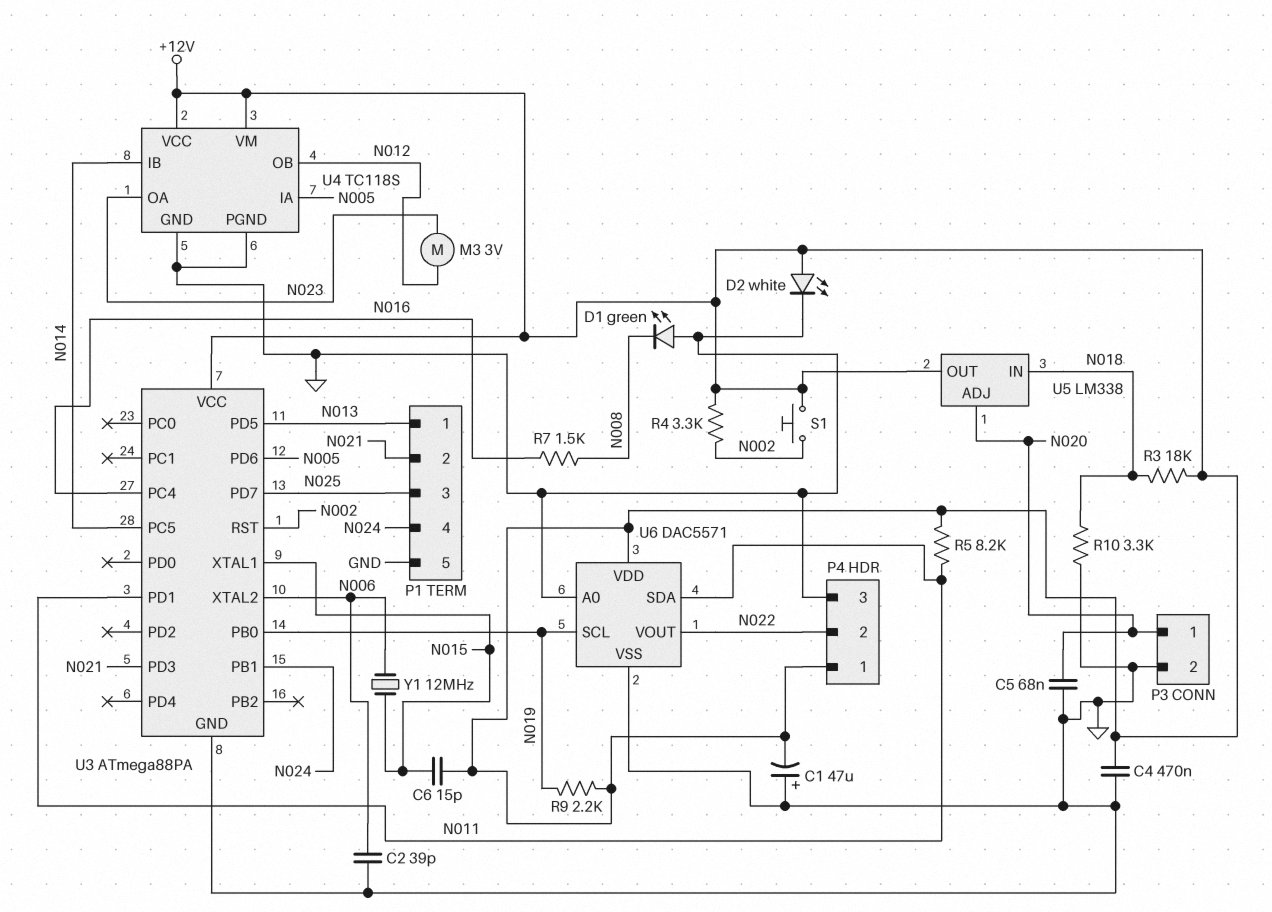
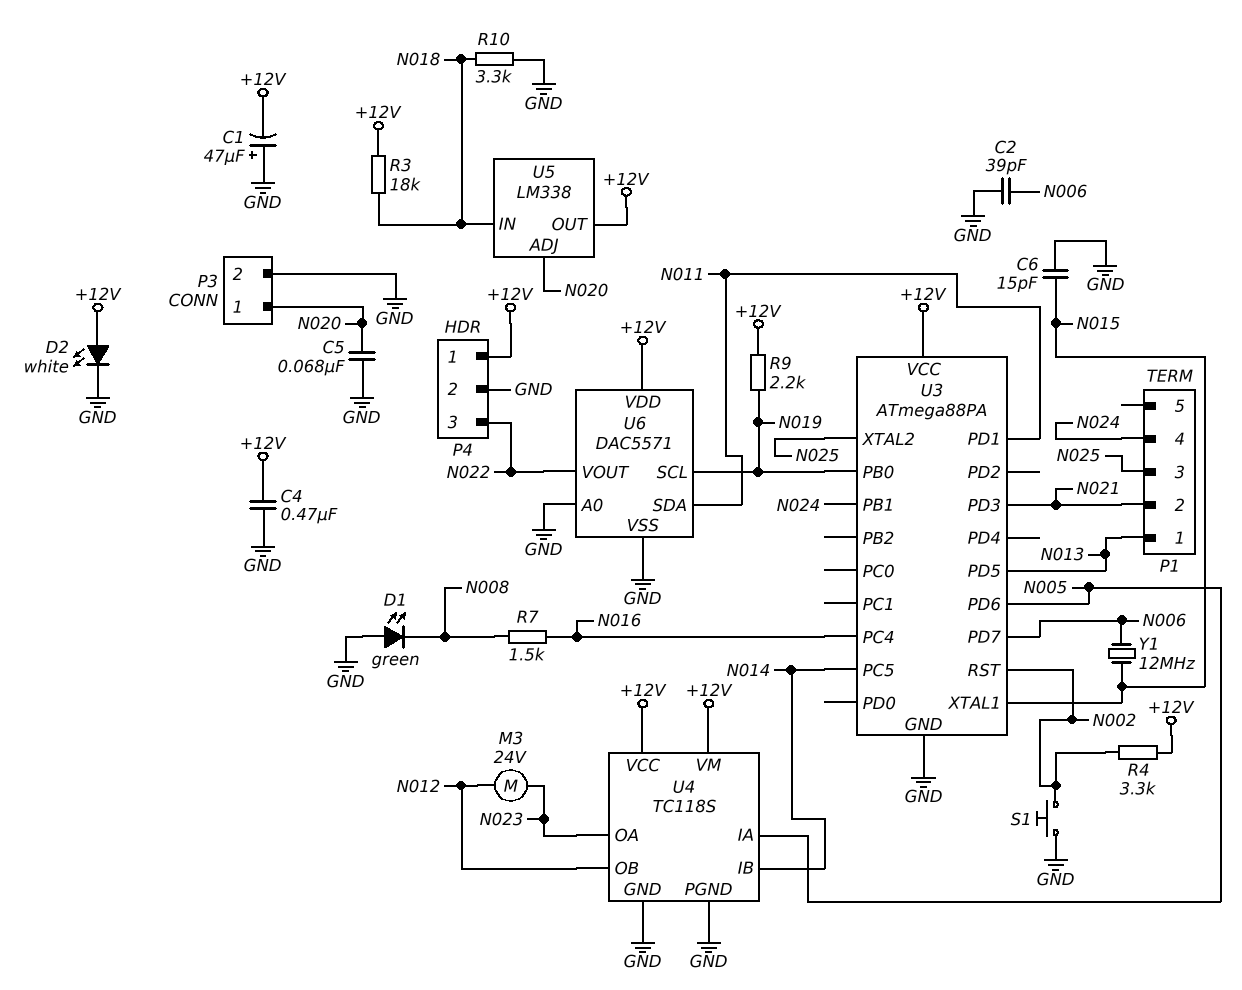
C6: 15pF (+12V, N015) -> 15pF (GND, N015)
M3: motor 3V (N012, N023) -> motor 24V (N012, N023)
P1 pin 5: GND -> none
P4 pin 2: N022 -> GND
P4 pin 3: GND -> N022
R5: 8.2k (+12V, N011) -> none
S1: button (+12V, N002) -> button (GND, N002)
U3 pin PD7: N025 -> N006
U3 pin XTAL2: N006 -> N025

